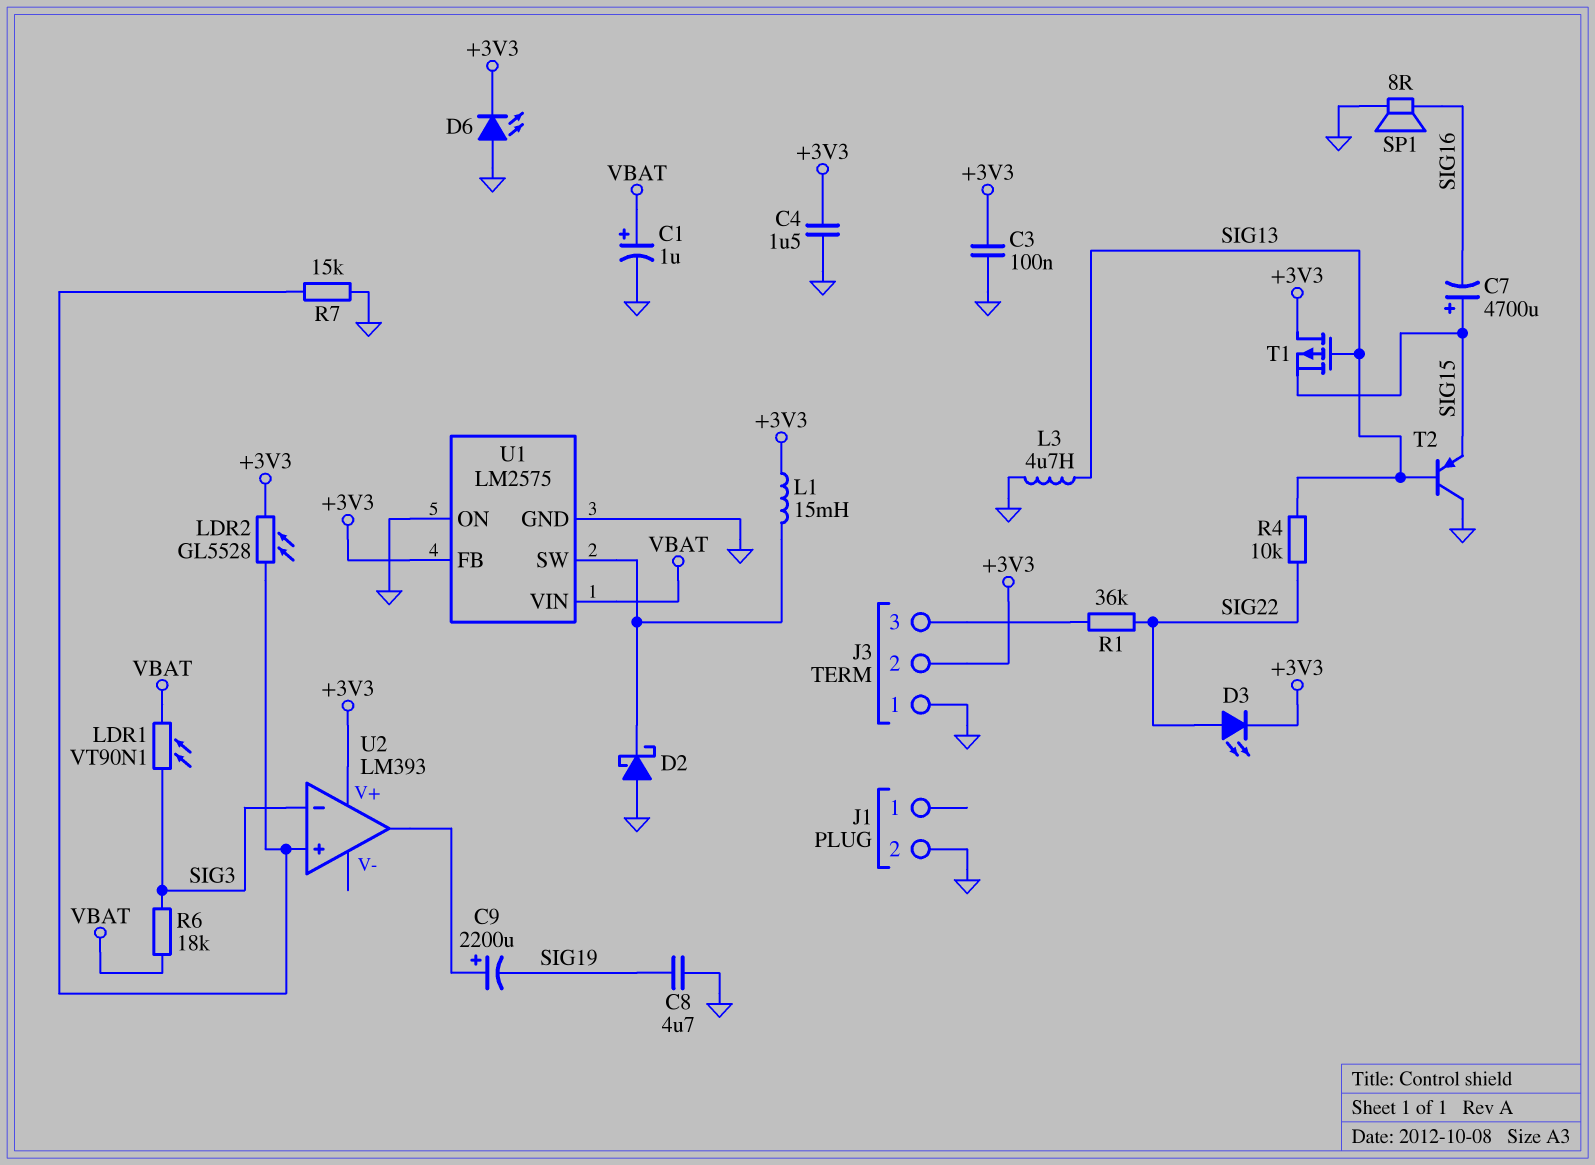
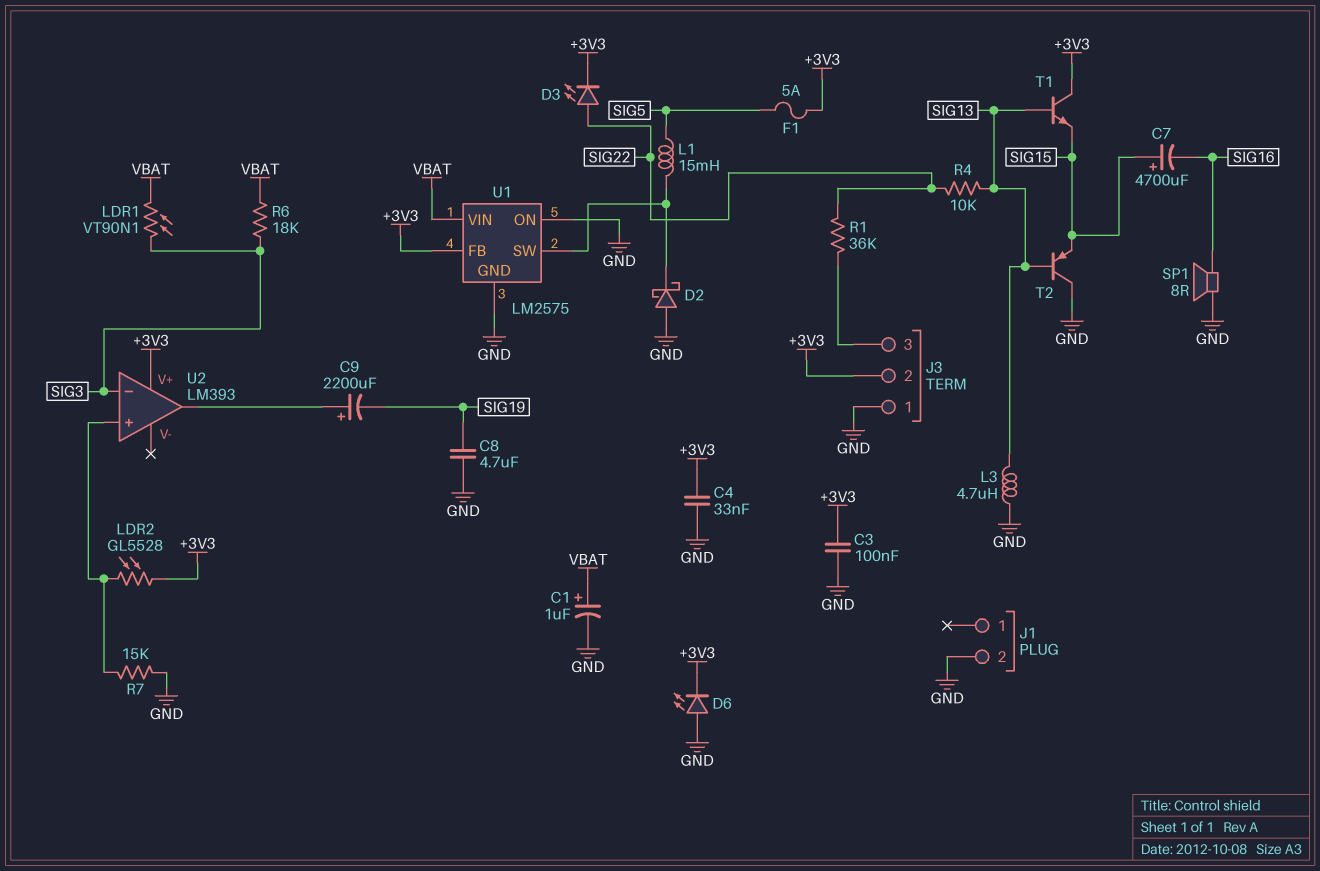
C4: 1.5uF (+3V3, GND) -> 33nF (+3V3, GND)
F1: none -> 5A (+3V3, SIG5)
L1: 15mH (+3V3, U1/SW) -> 15mH (SIG5, U1/SW)
T1: PMOS (G SIG13, D +3V3, S SIG15) -> NPN (B SIG13, C +3V3, E SIG15)

